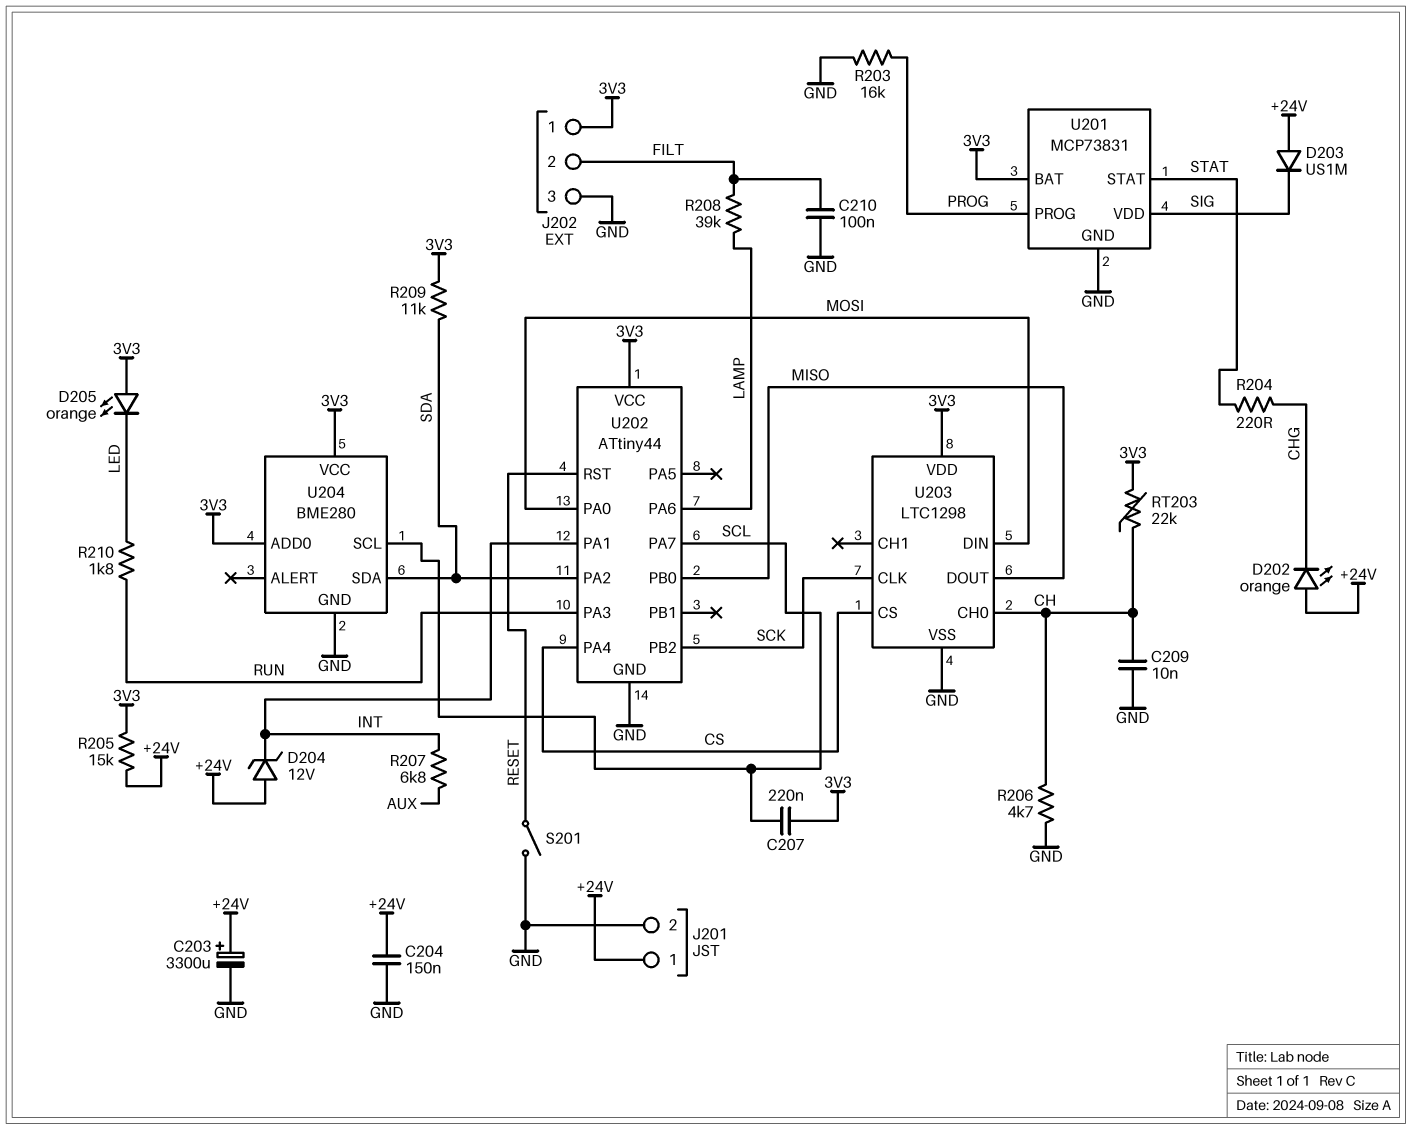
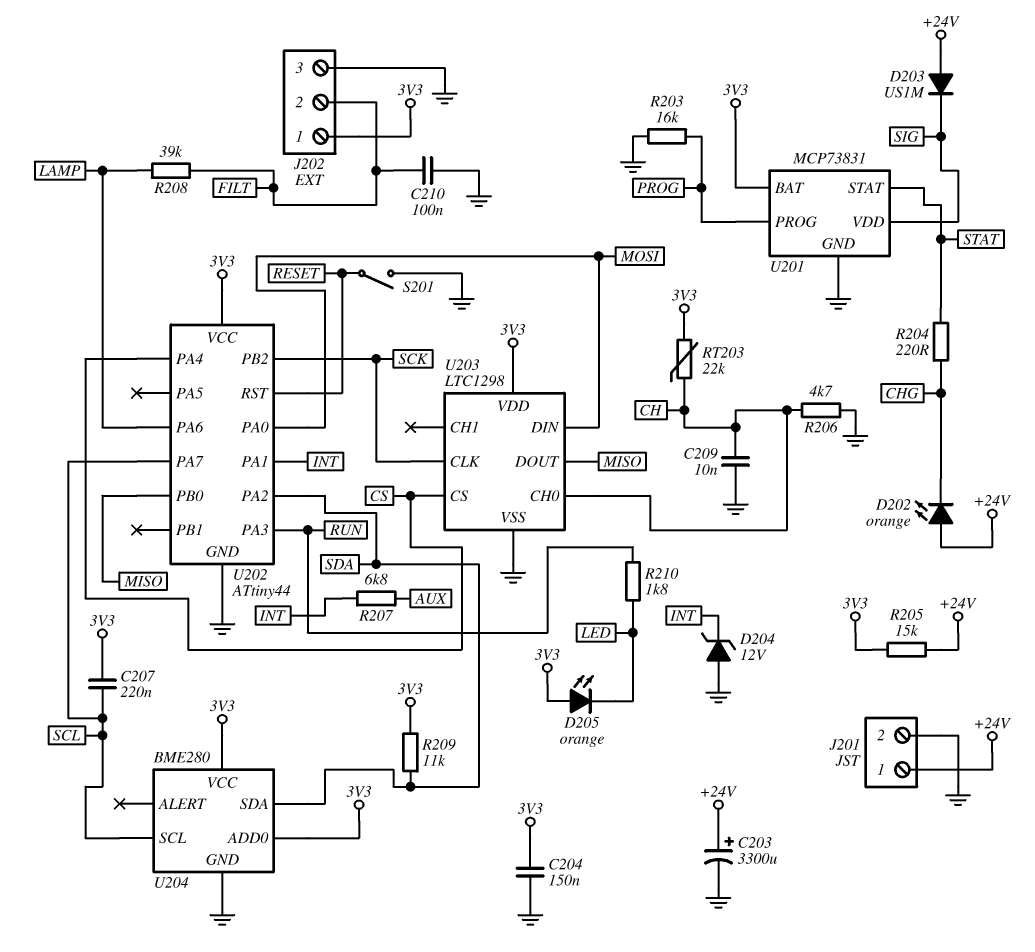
C204: 150nF (+24V, GND) -> 150nF (3V3, GND)
D204: zener 12V (A +24V, K INT) -> zener 12V (A GND, K INT)

